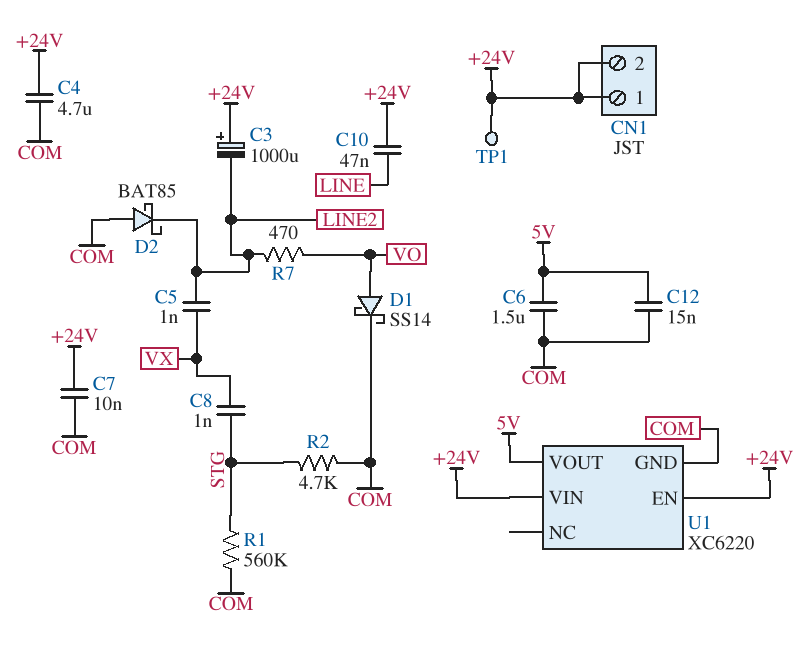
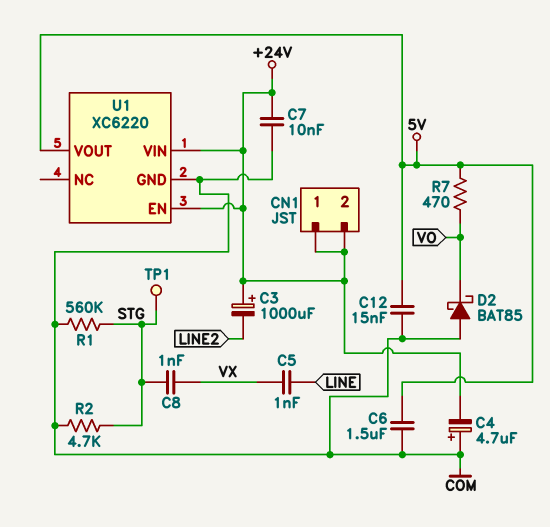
C4: 4.7uF (+24V, COM) -> 4.7uF (plus COM, minus +24V)
C5: 1nF (LINE2, VX) -> 1nF (LINE, VX)
C10: 47nF (+24V, LINE) -> none
D1: schottky SS14 (A VO, K COM) -> none
D2: schottky BAT85 (A COM, K LINE2) -> schottky BAT85 (A COM, K VO)
R7: 470 (LINE2, VO) -> 470 (5V, VO)
TP1: test point (+24V) -> test point (STG)

